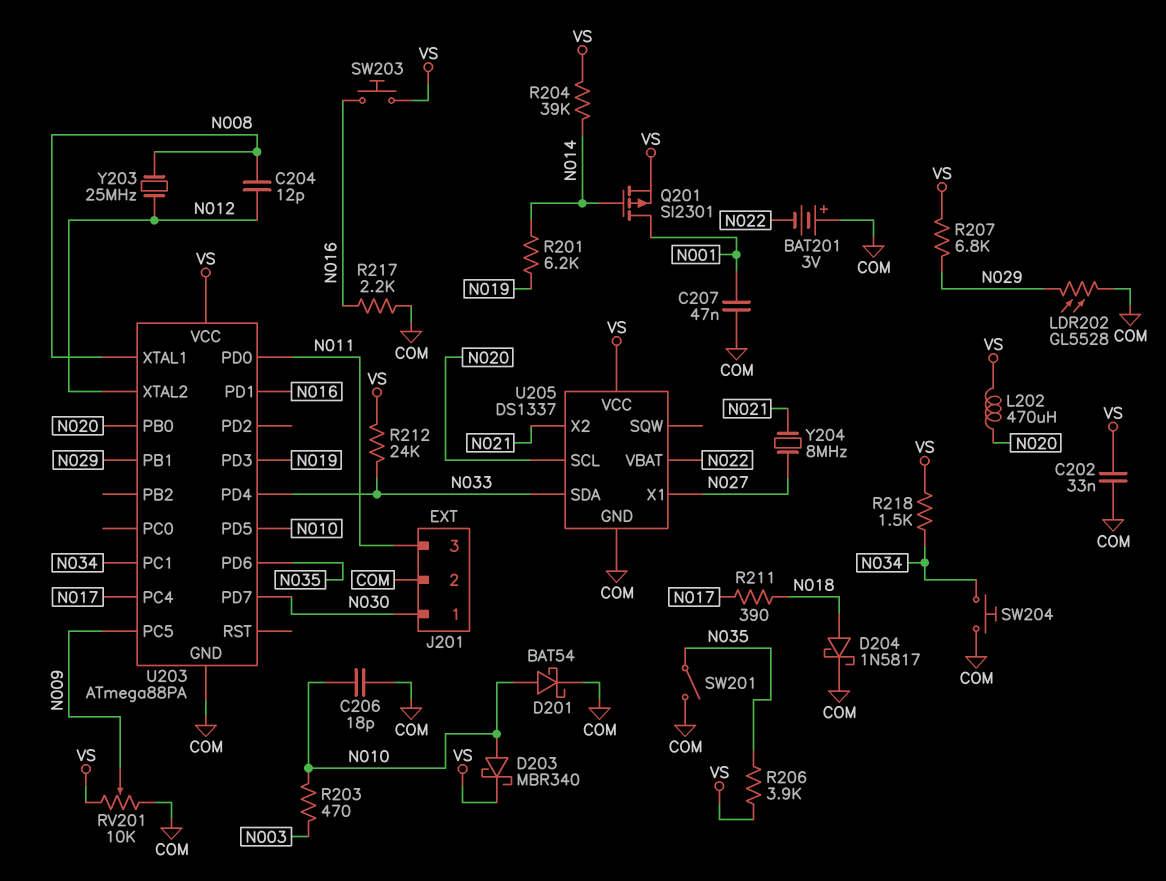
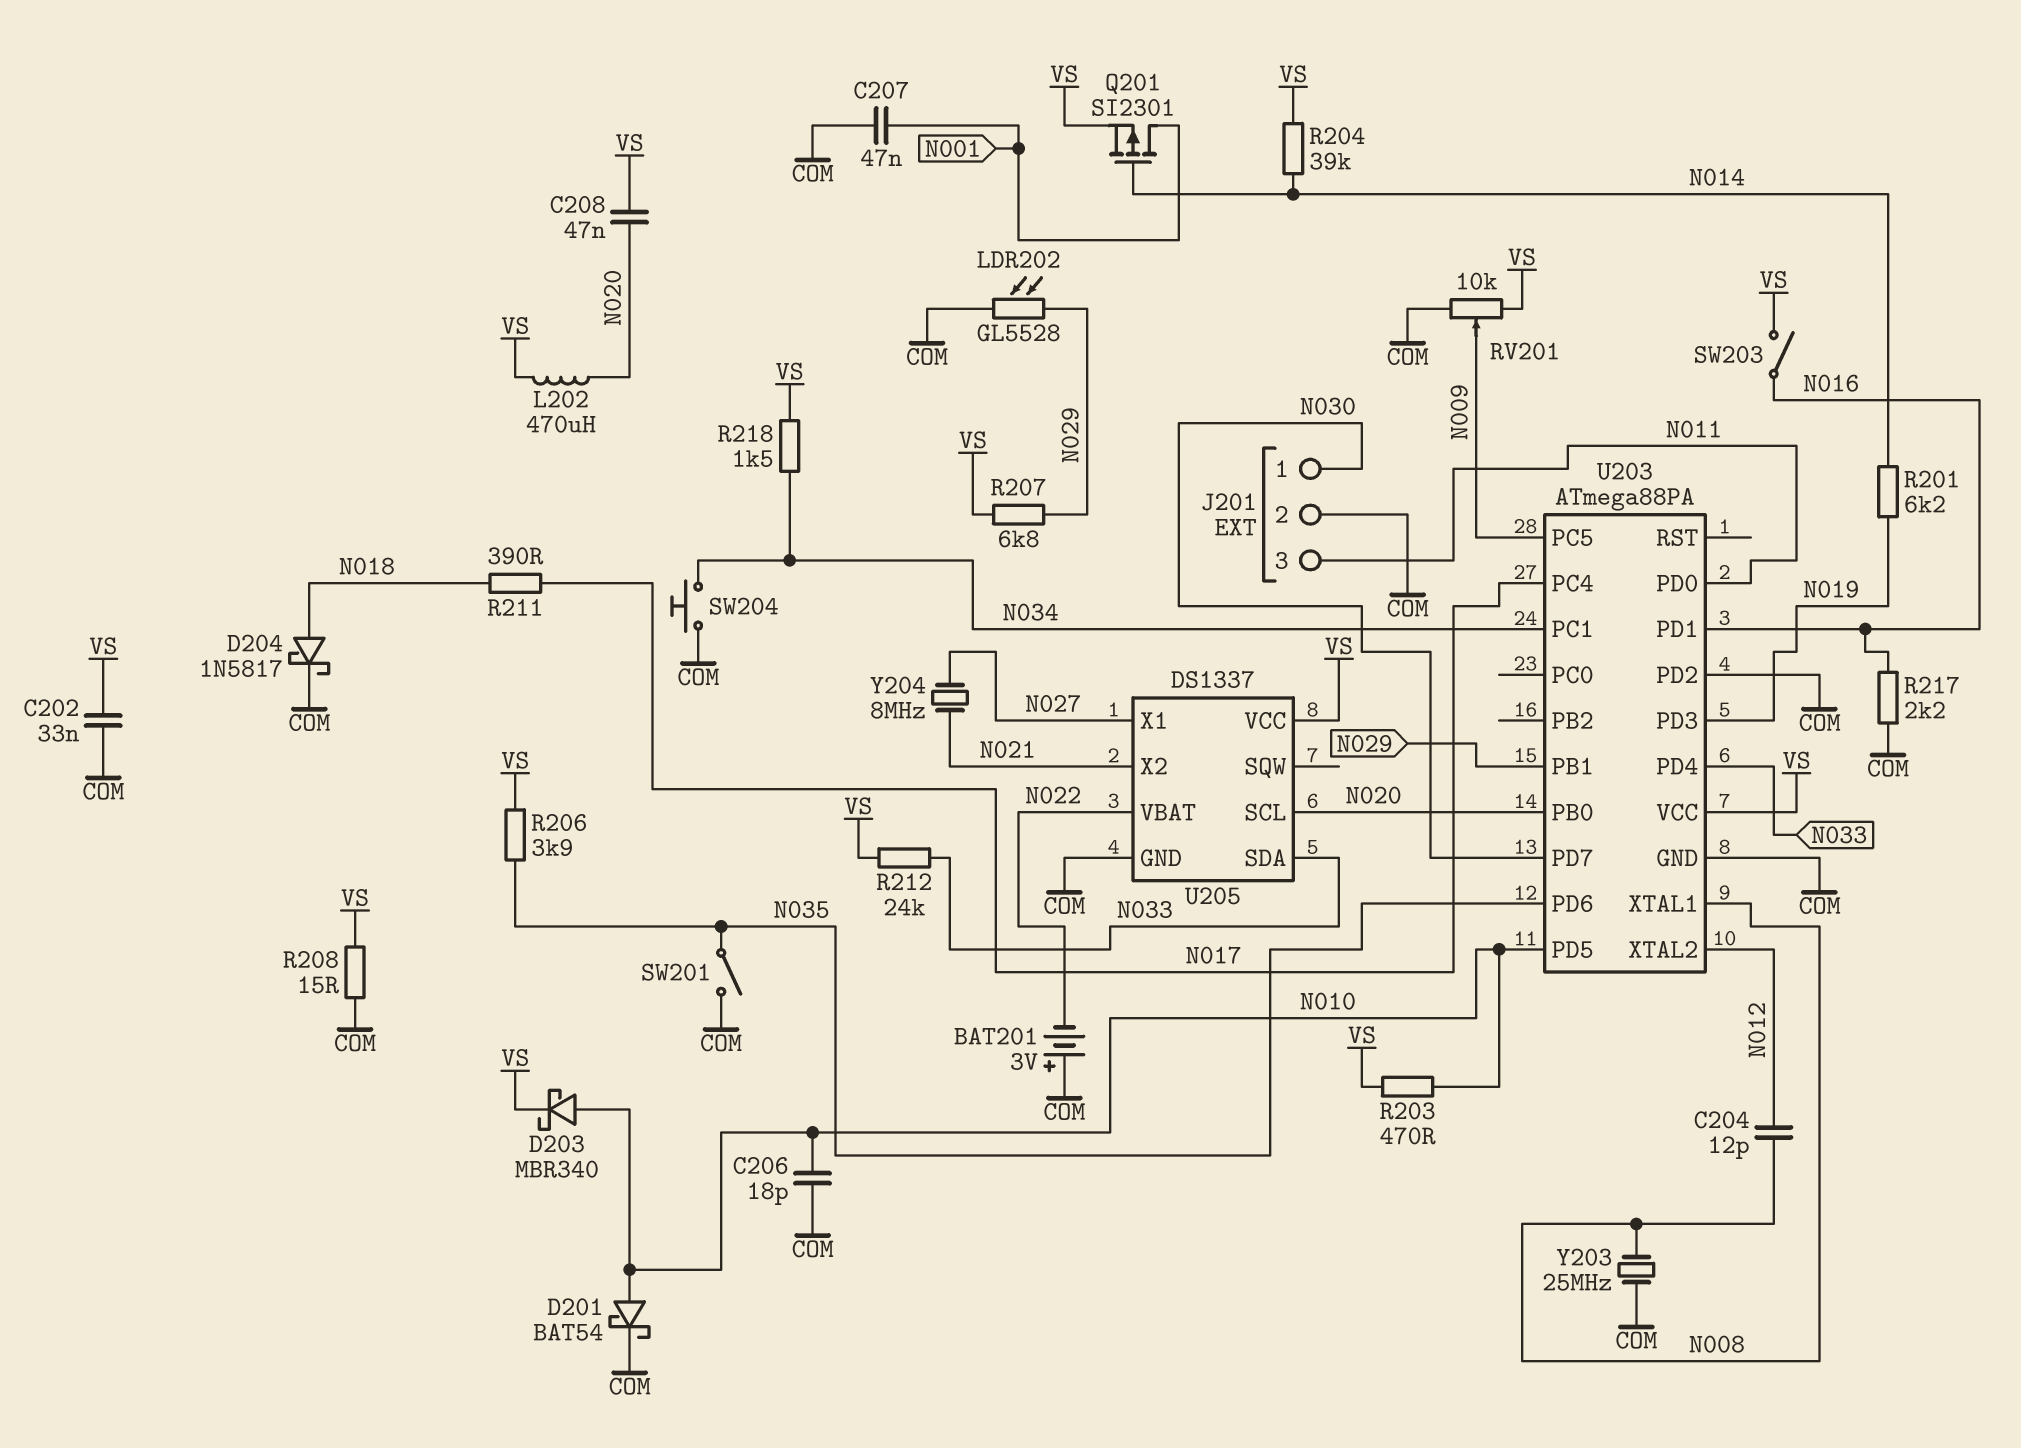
C208: none -> 47nF (N020, VS)
R203: 470 (N003, N010) -> 470 (N010, VS)
R208: none -> 15 (COM, VS)
SW203: button (N016, VS) -> switch (N016, VS)
U203 pin PD2: none -> COM
Y203: 25MHz (N008, N012) -> 25MHz (COM, N008)

